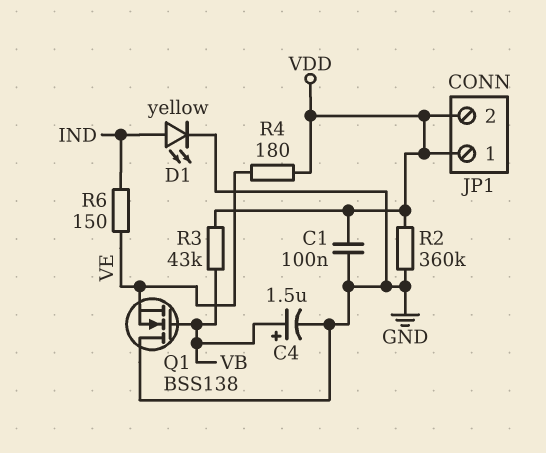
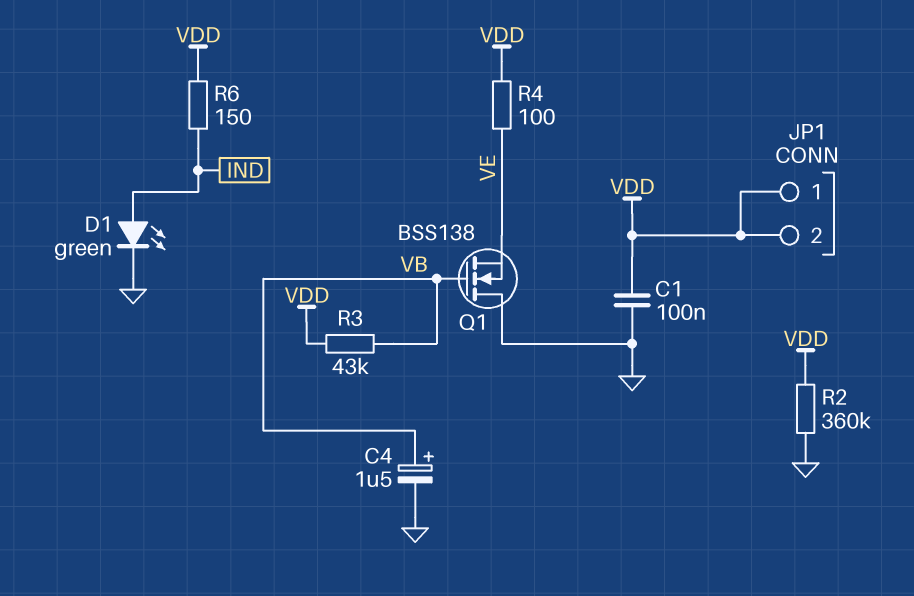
D1: LED yellow (A IND, K GND) -> LED green (A IND, K GND)
R4: 180 (VDD, VE) -> 100 (VDD, VE)
R6: 150 (IND, VE) -> 150 (IND, VDD)

